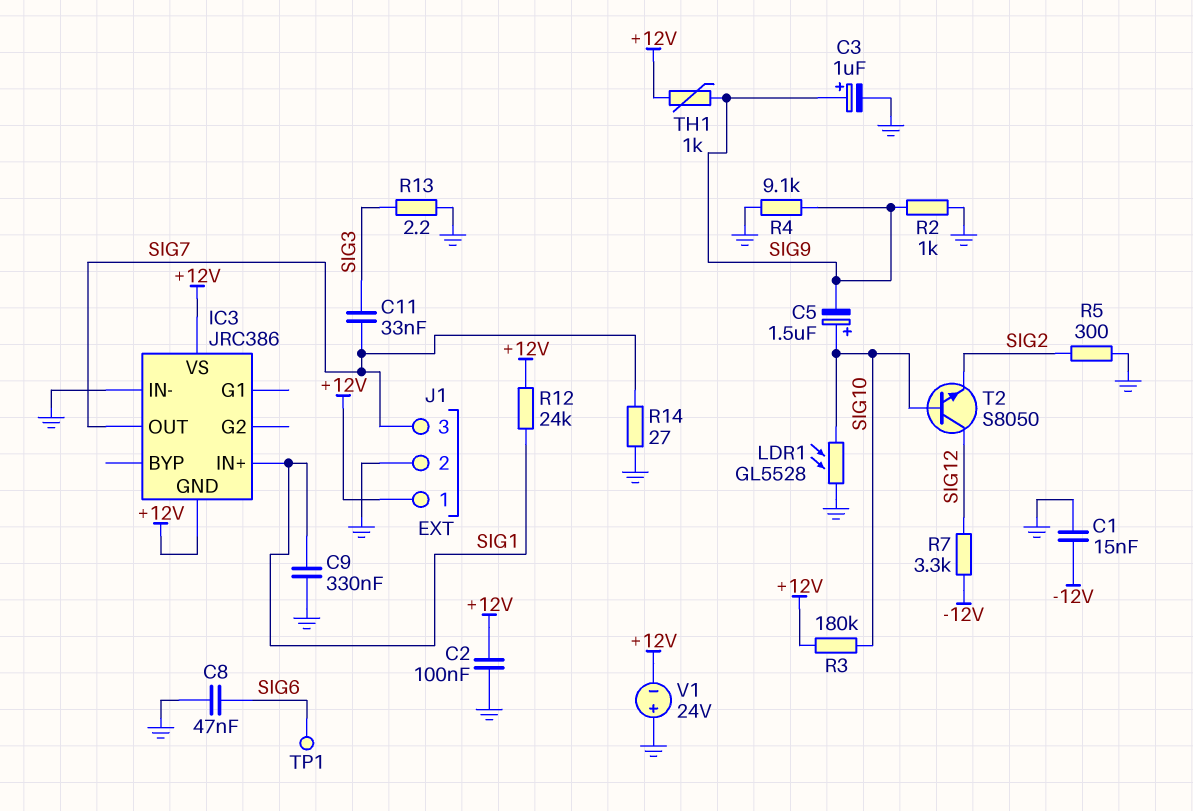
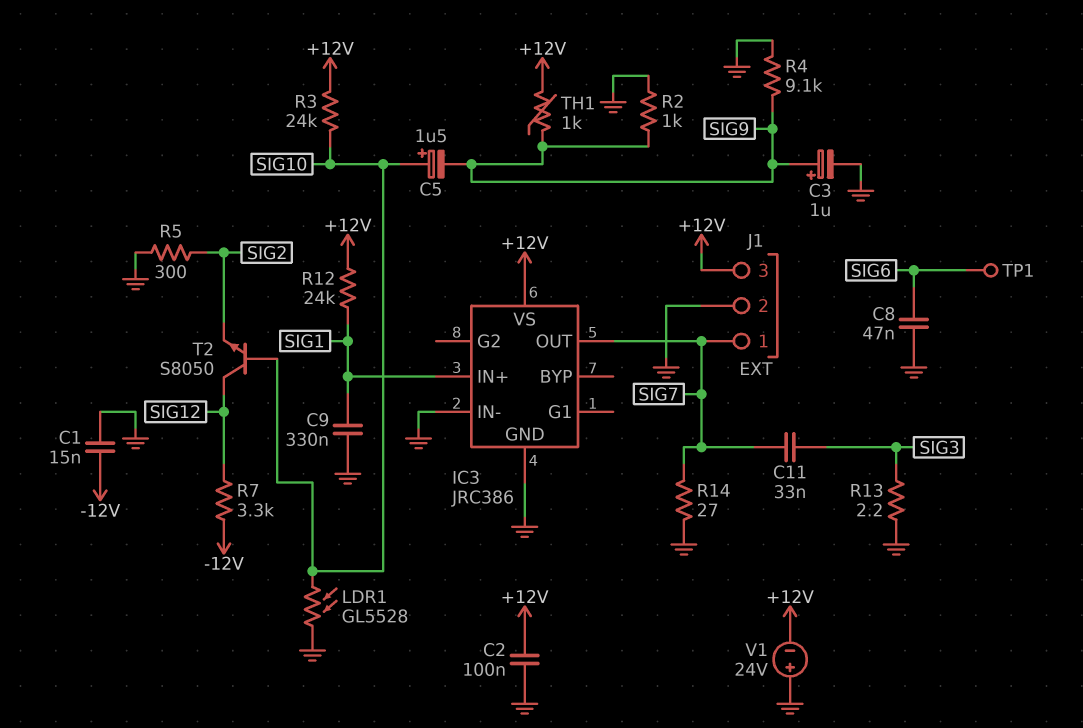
IC3 pin GND: +12V -> GND
J1 pin 1: +12V -> SIG7
J1 pin 3: SIG7 -> +12V
R3: 180k (+12V, SIG10) -> 24k (+12V, SIG10)

